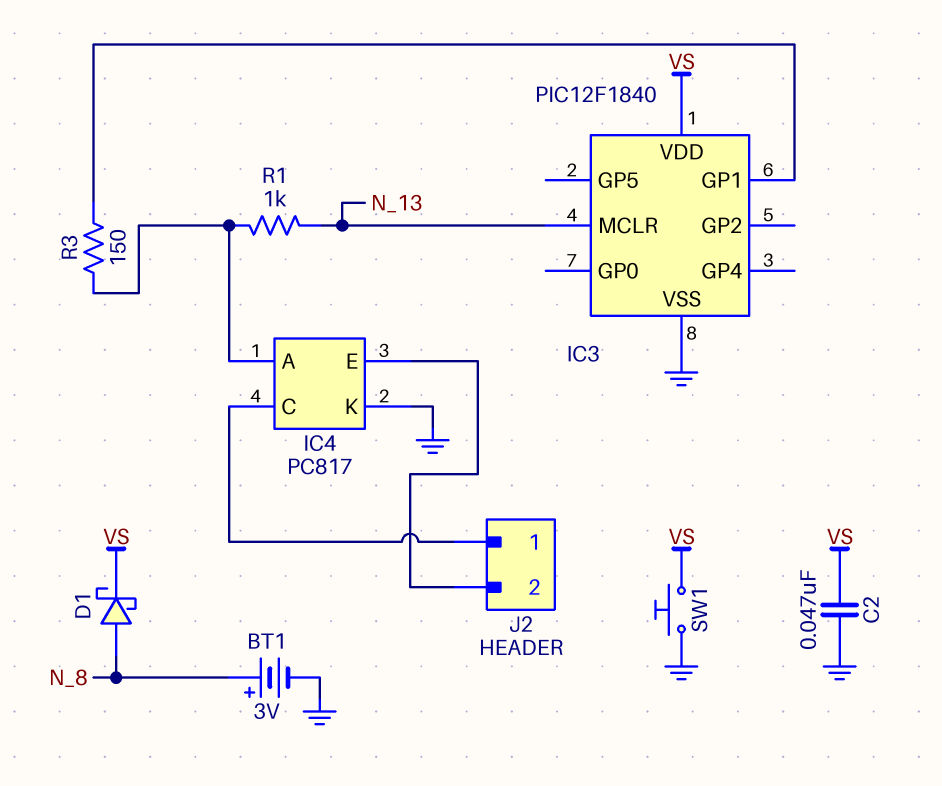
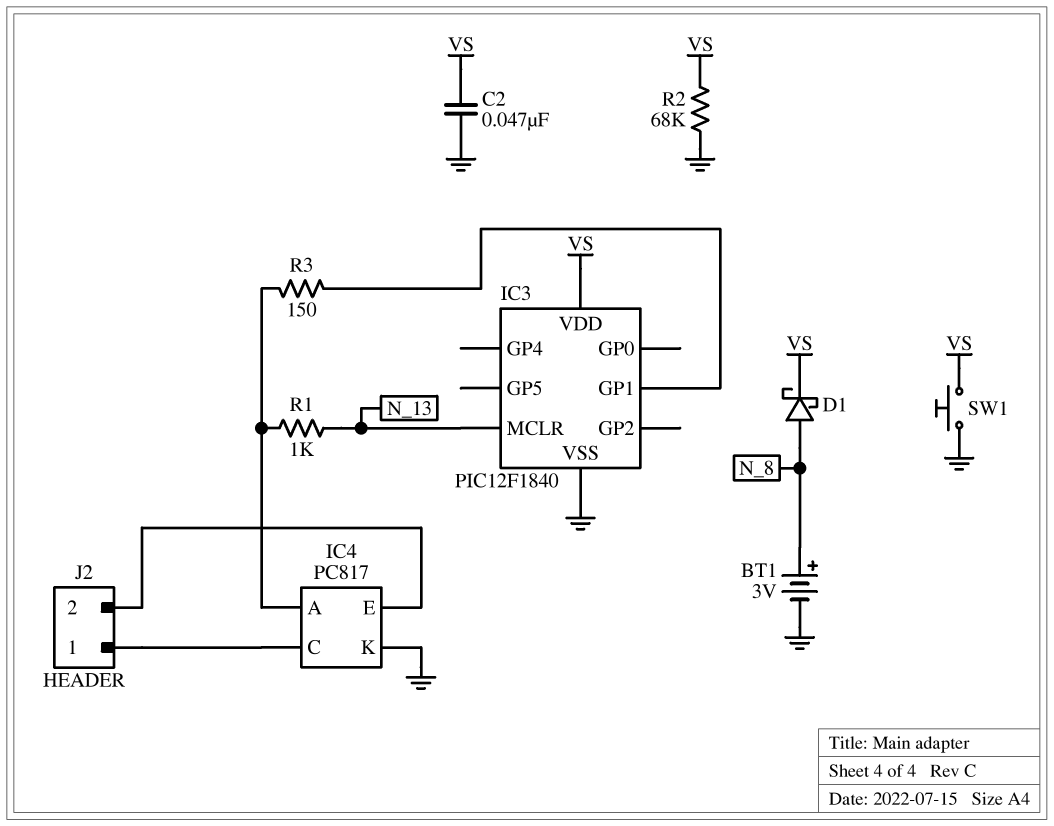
R2: none -> 68k (GND, VS)

